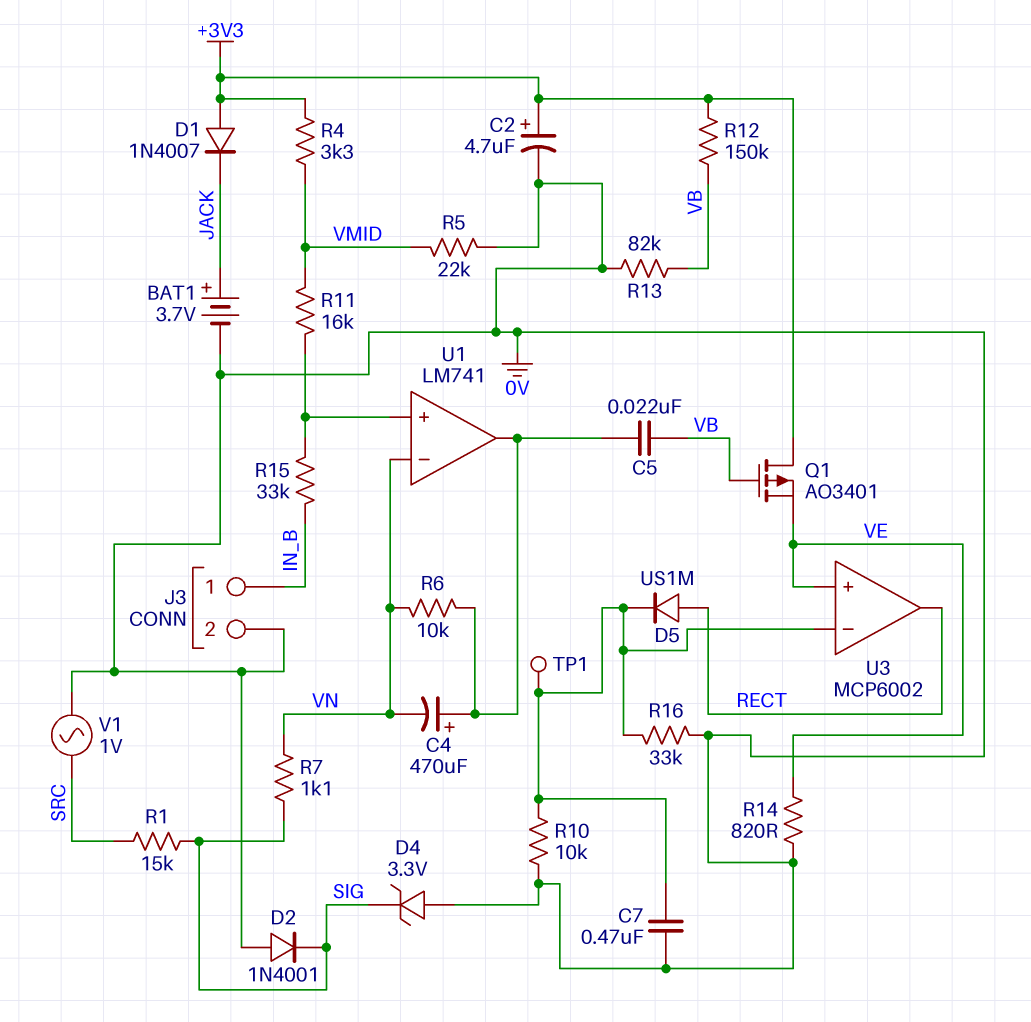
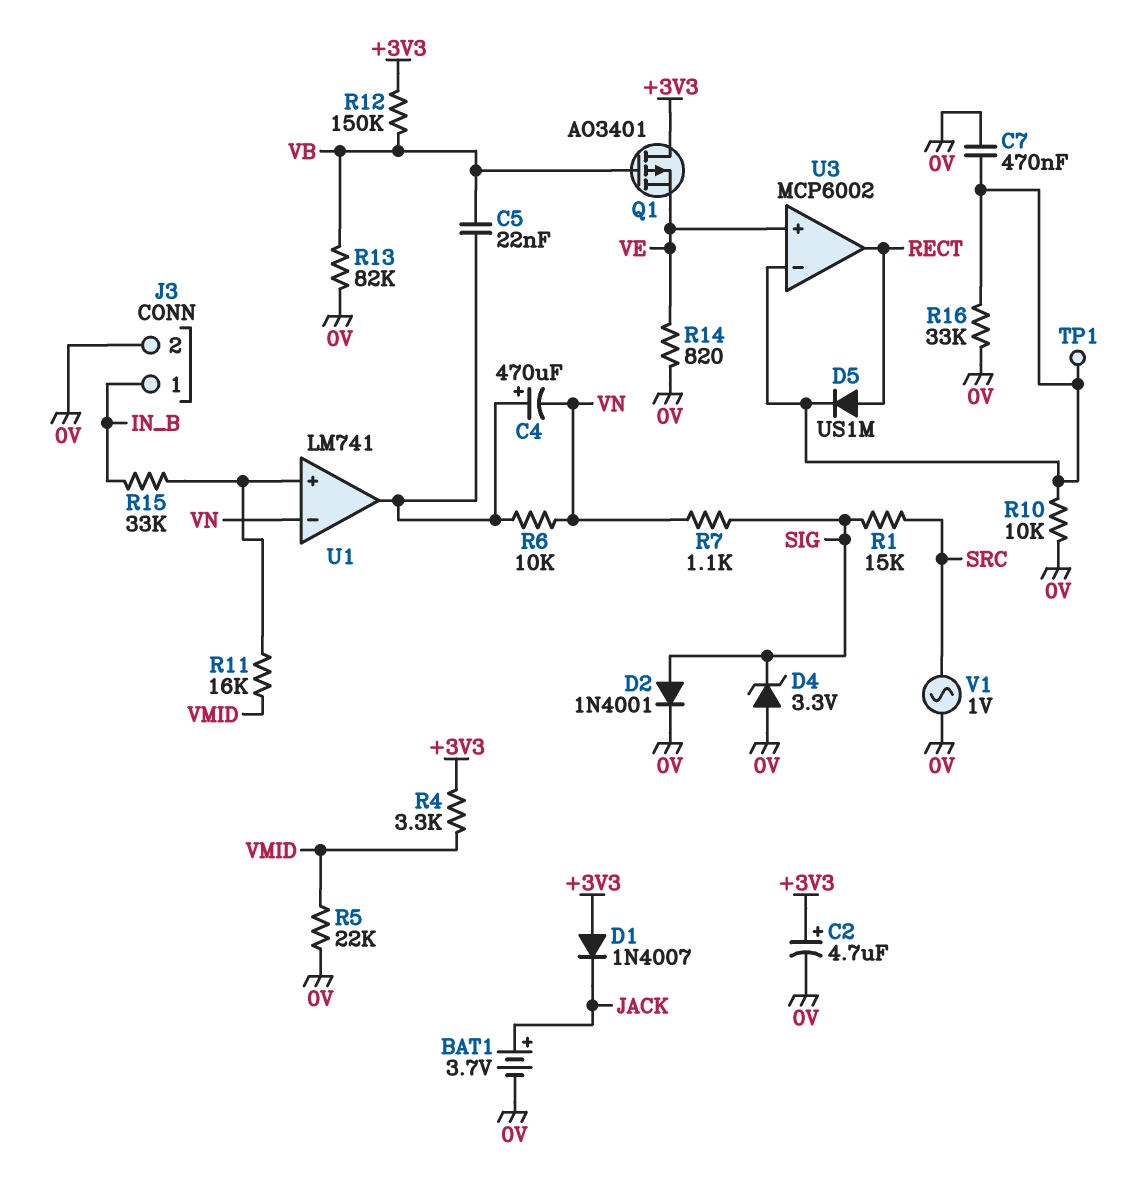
D2: diode 1N4001 (A 0V, K SIG) -> diode 1N4001 (A SIG, K 0V)

